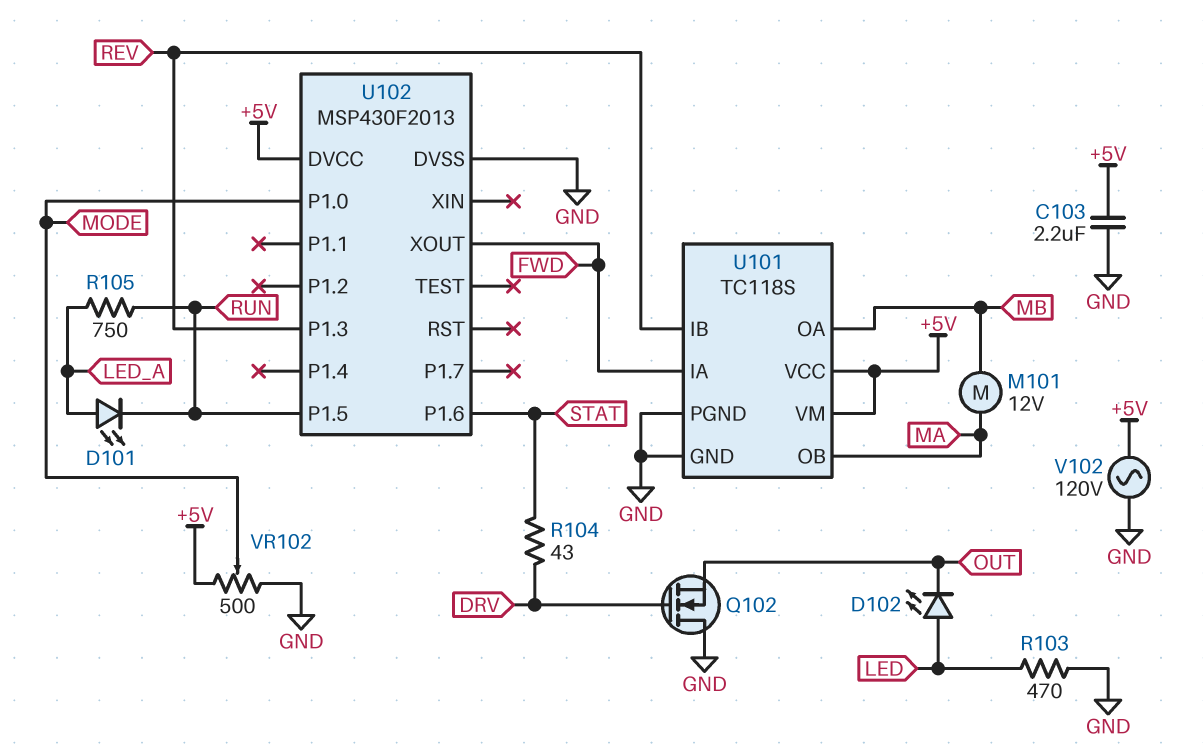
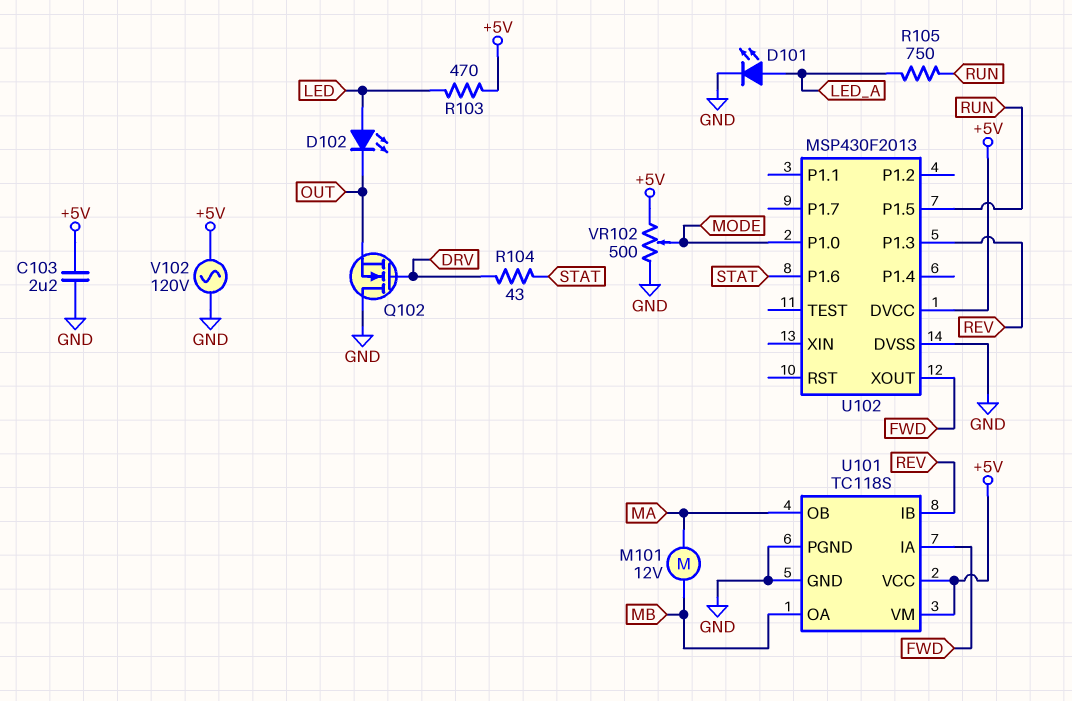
D101: LED (A LED_A, K RUN) -> LED (A LED_A, K GND)
R103: 470 (GND, LED) -> 470 (+5V, LED)

